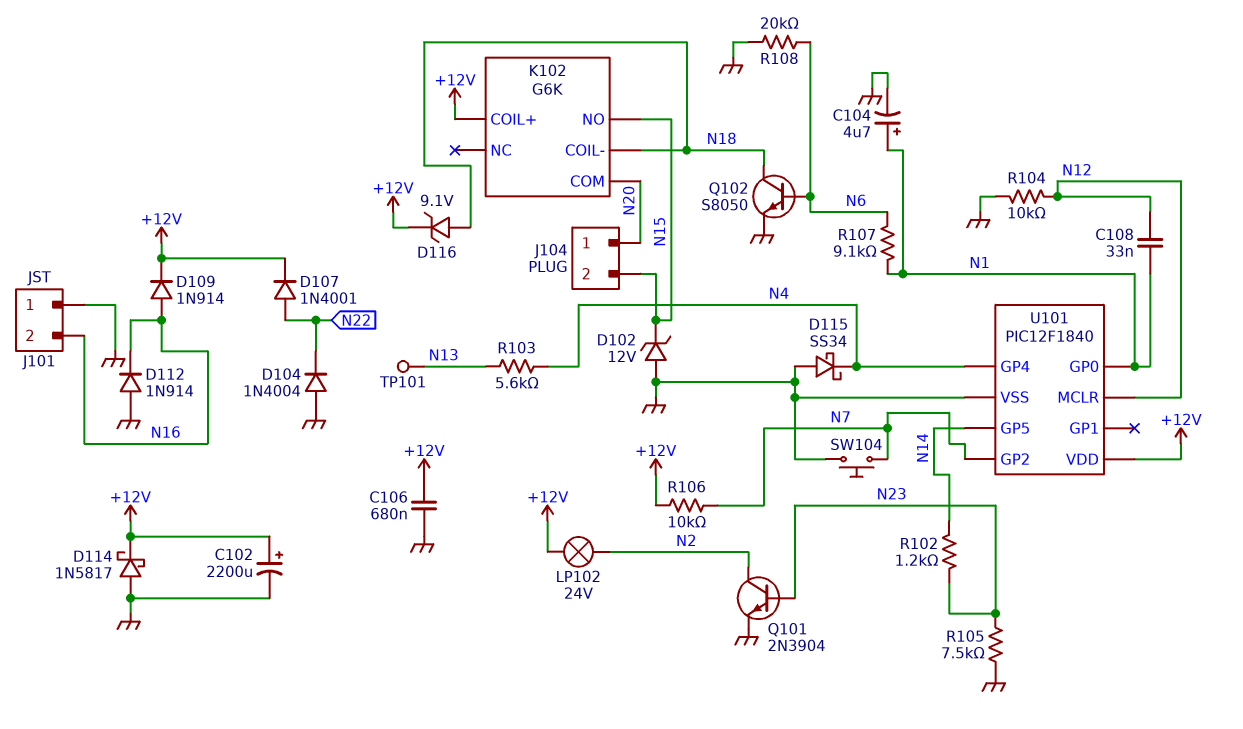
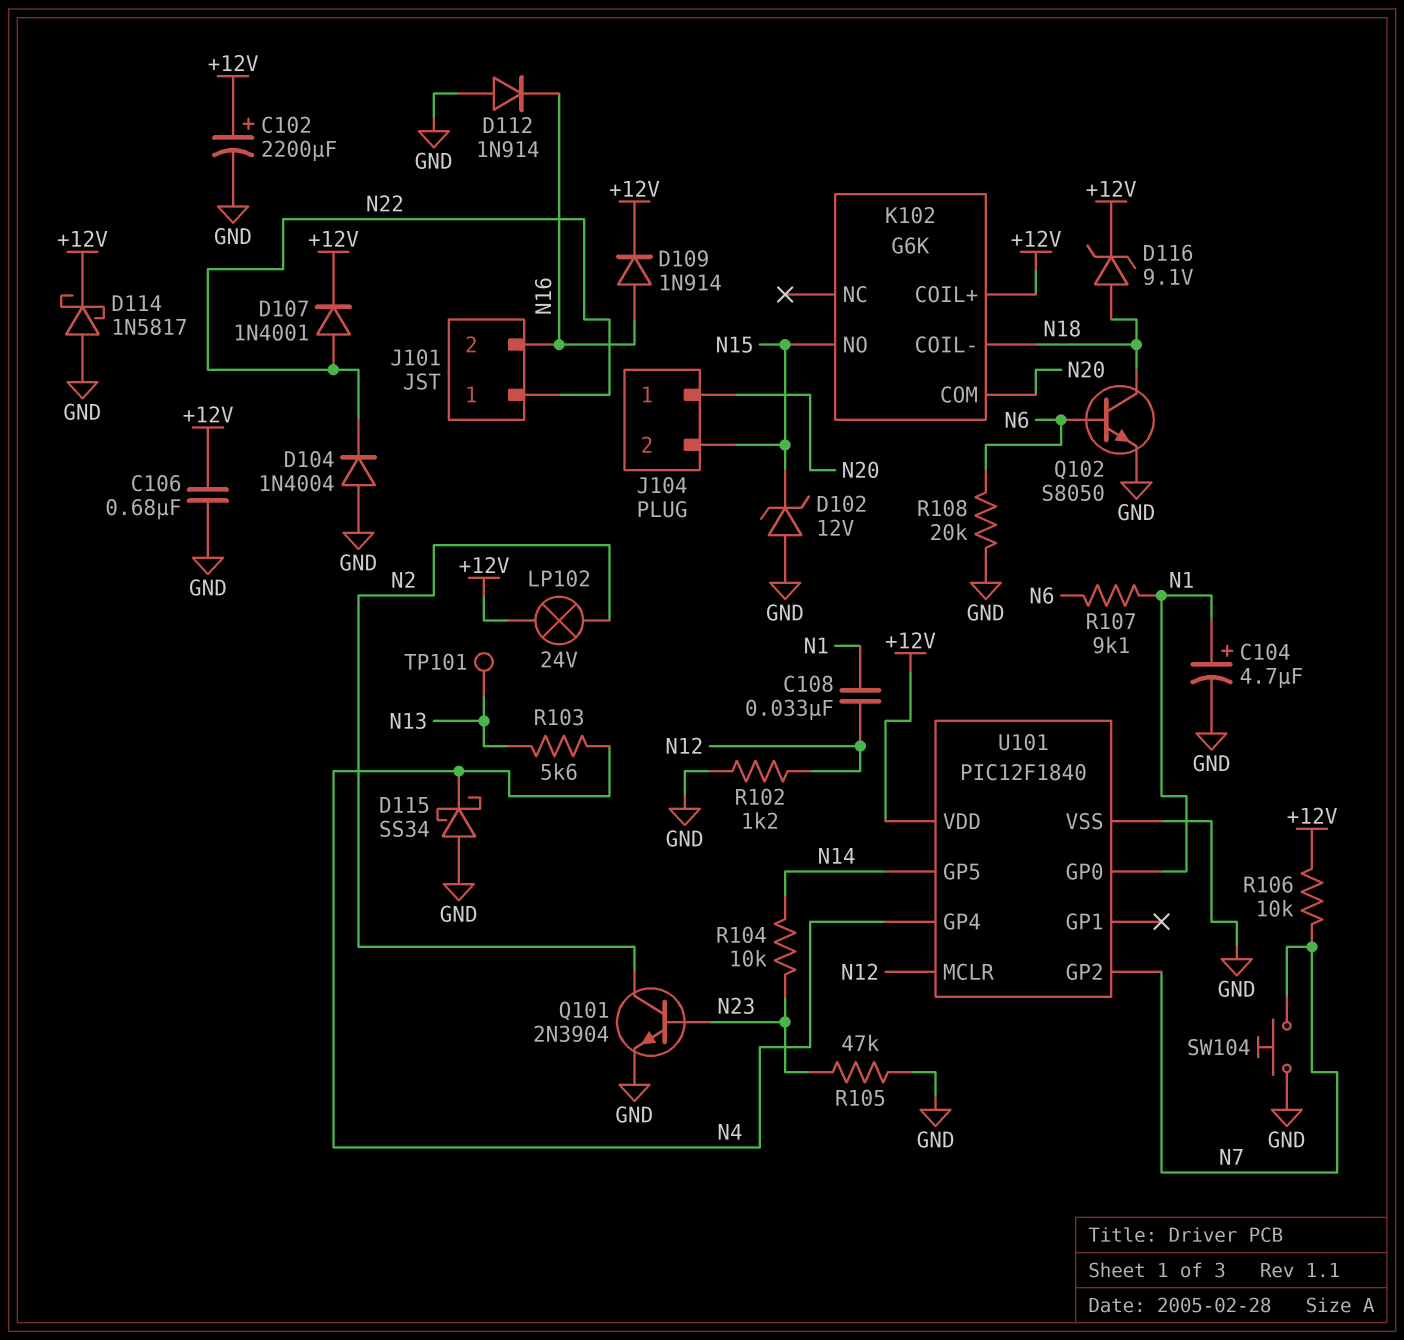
J101 pin 1: GND -> N22
R102: 1.2k (N14, N23) -> 1.2k (GND, N12)
R104: 10k (GND, N12) -> 10k (N14, N23)
R105: 7.5k (GND, N23) -> 47k (GND, N23)

